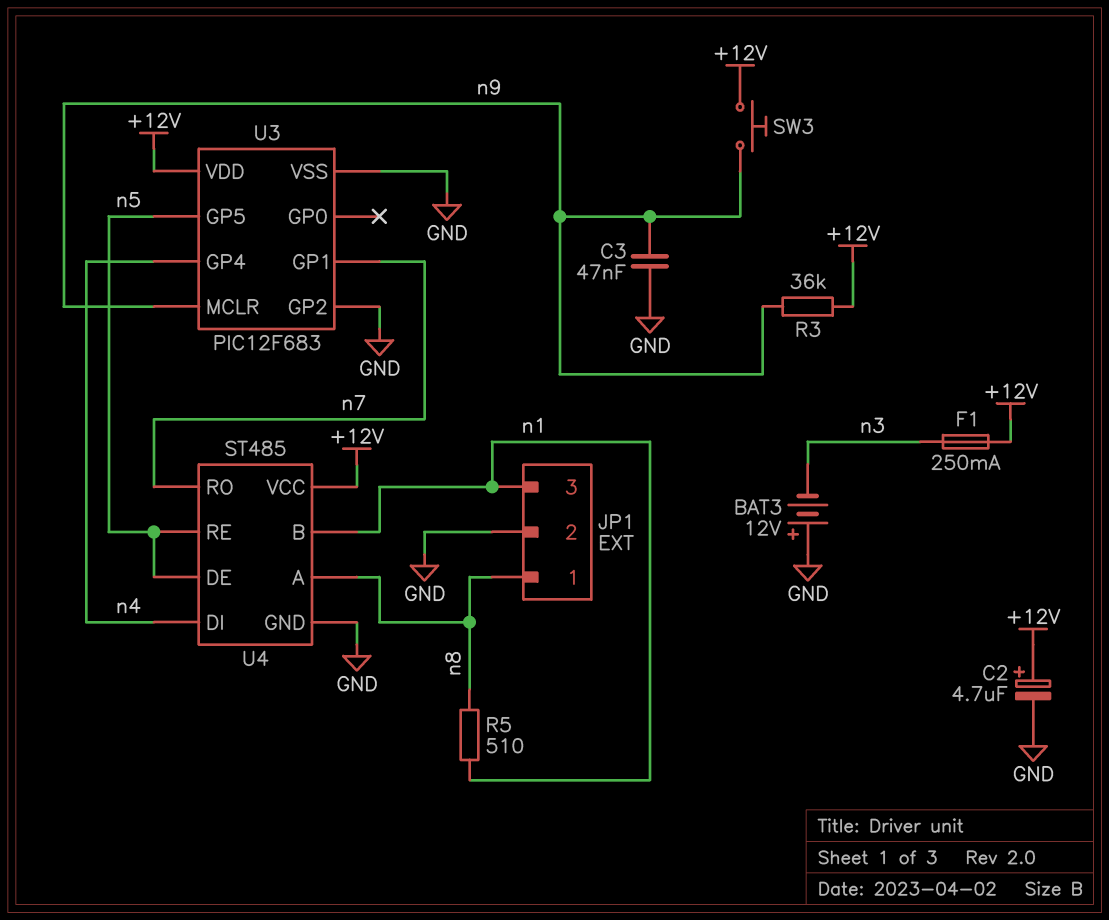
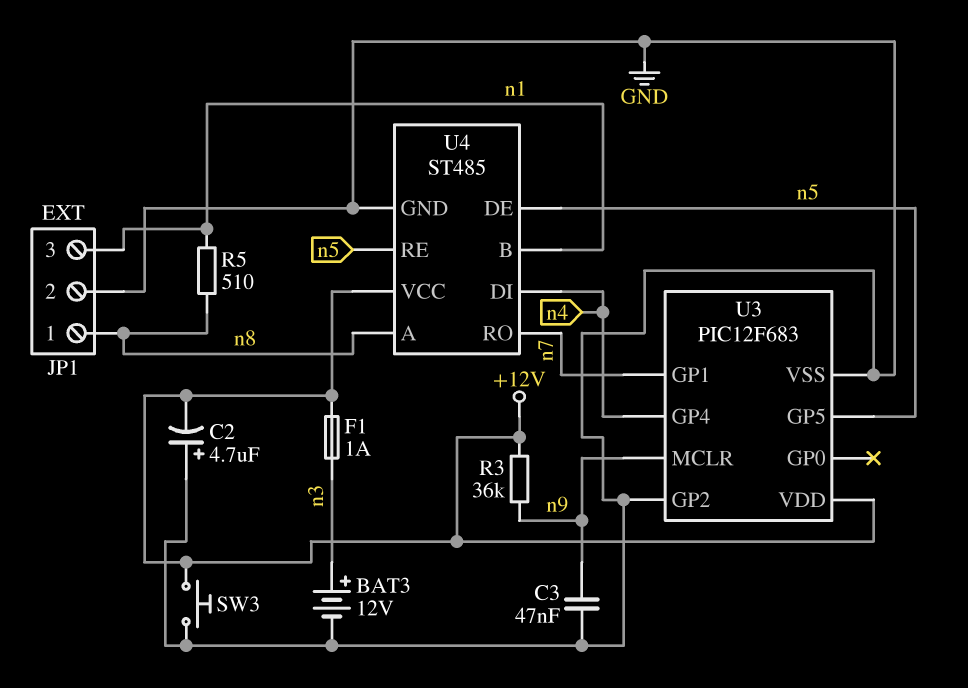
BAT3: 12V (plus GND, minus n3) -> 12V (plus n3, minus GND)
C2: 4.7uF (plus +12V, minus GND) -> 4.7uF (plus GND, minus +12V)
F1: 250mA (+12V, n3) -> 1A (+12V, n3)
SW3: button (+12V, n9) -> button (+12V, GND)

